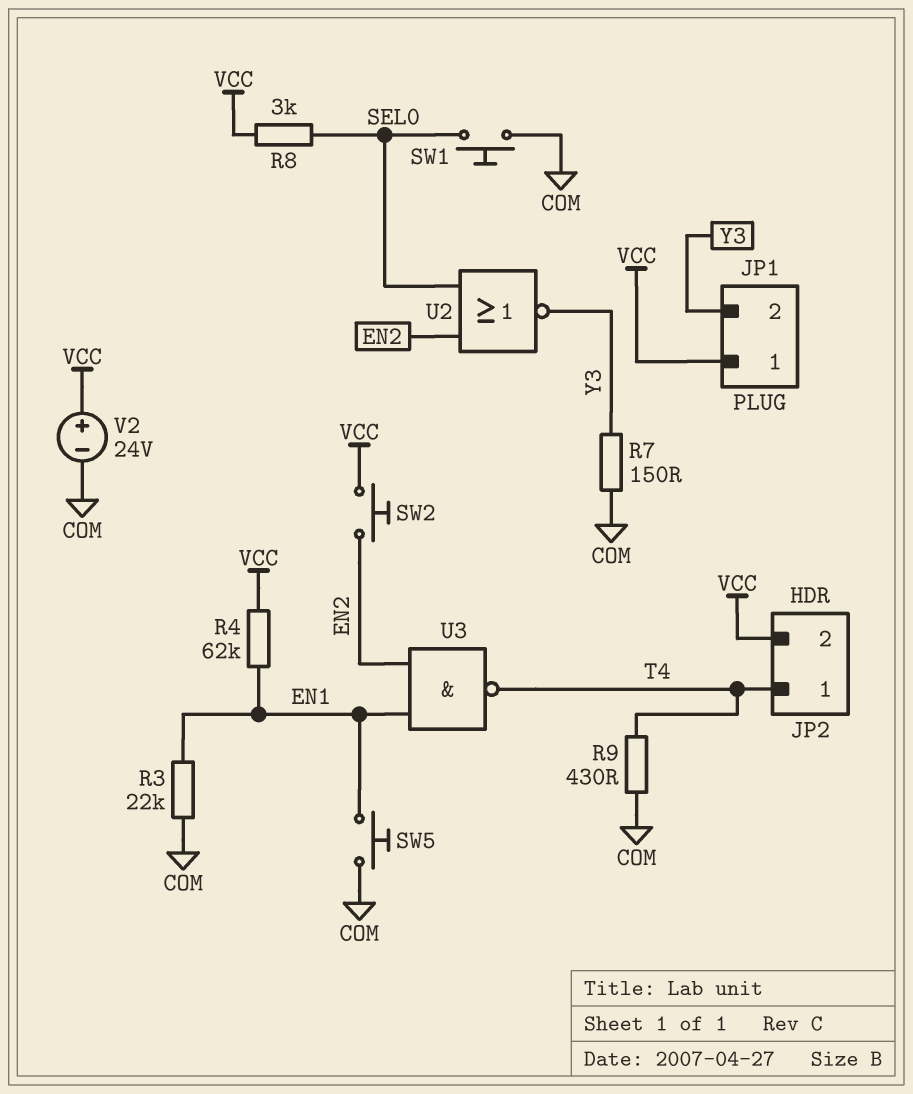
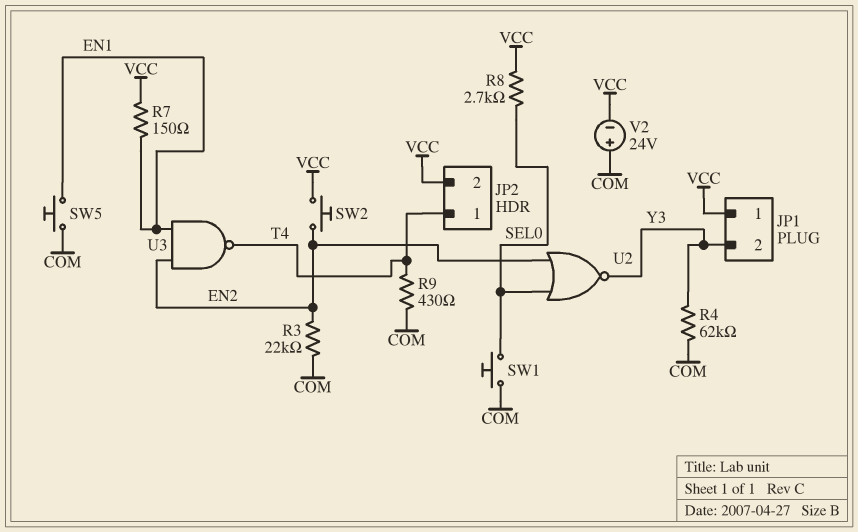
R3: 22k (COM, EN1) -> 22k (COM, EN2)
R4: 62k (EN1, VCC) -> 62k (COM, Y3)
R7: 150 (COM, Y3) -> 150 (EN1, VCC)
R8: 3k (SEL0, VCC) -> 2.7k (SEL0, VCC)
V2: 24V (plus VCC, minus COM) -> 24V (plus COM, minus VCC)

